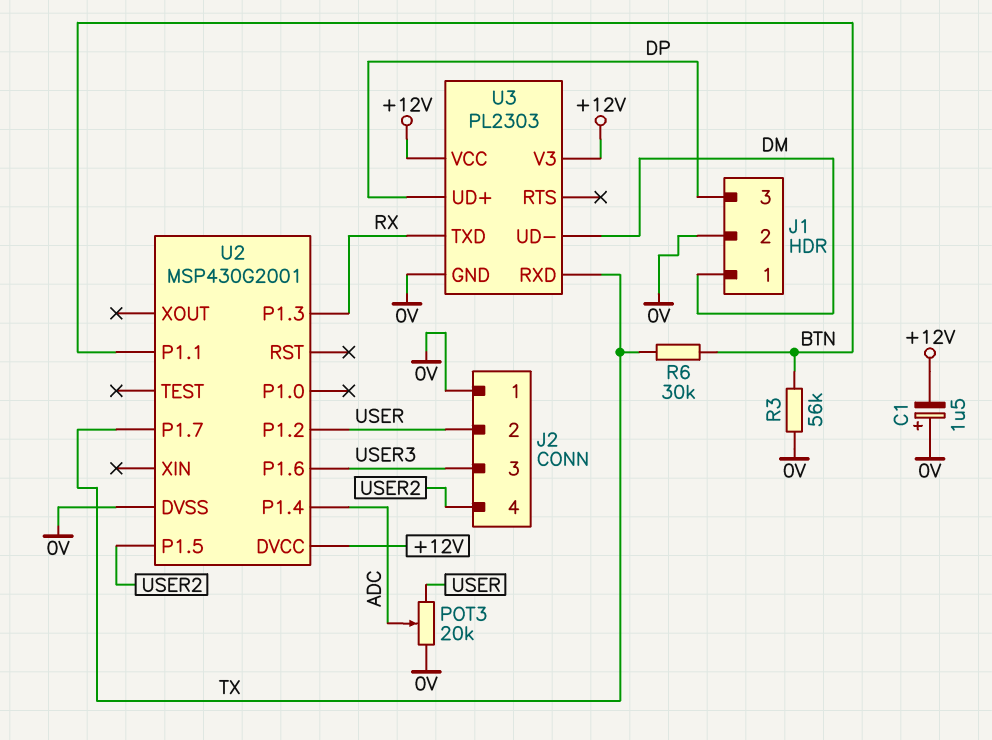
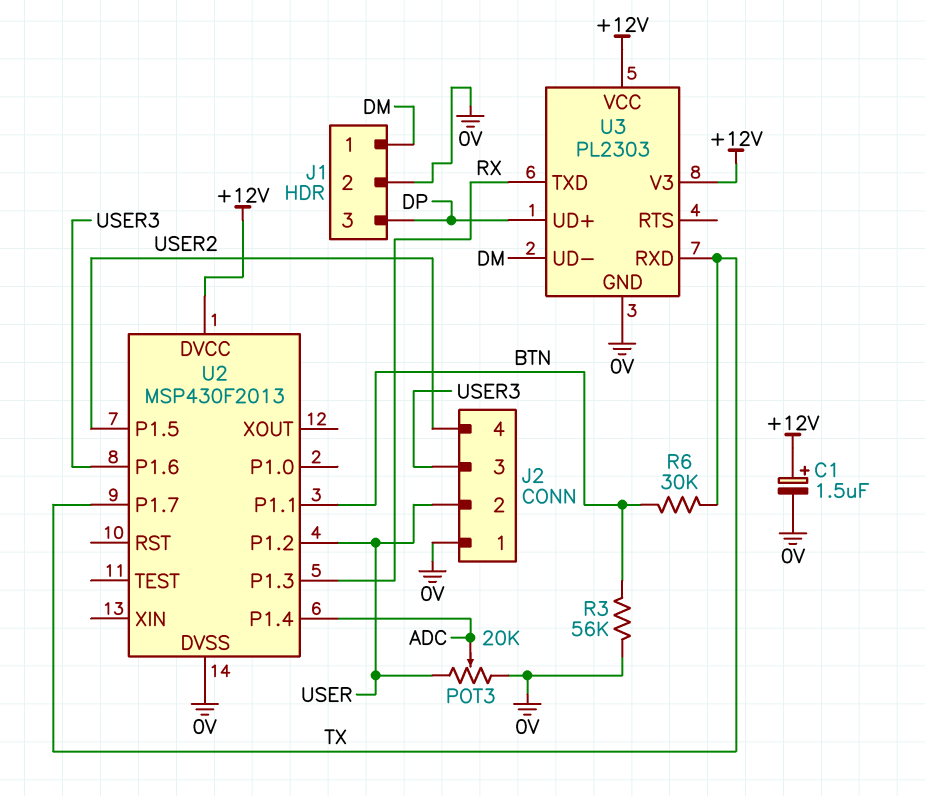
C1: 1.5uF (plus 0V, minus +12V) -> 1.5uF (plus +12V, minus 0V)
U2: MSP430G2001 -> MSP430F2013

